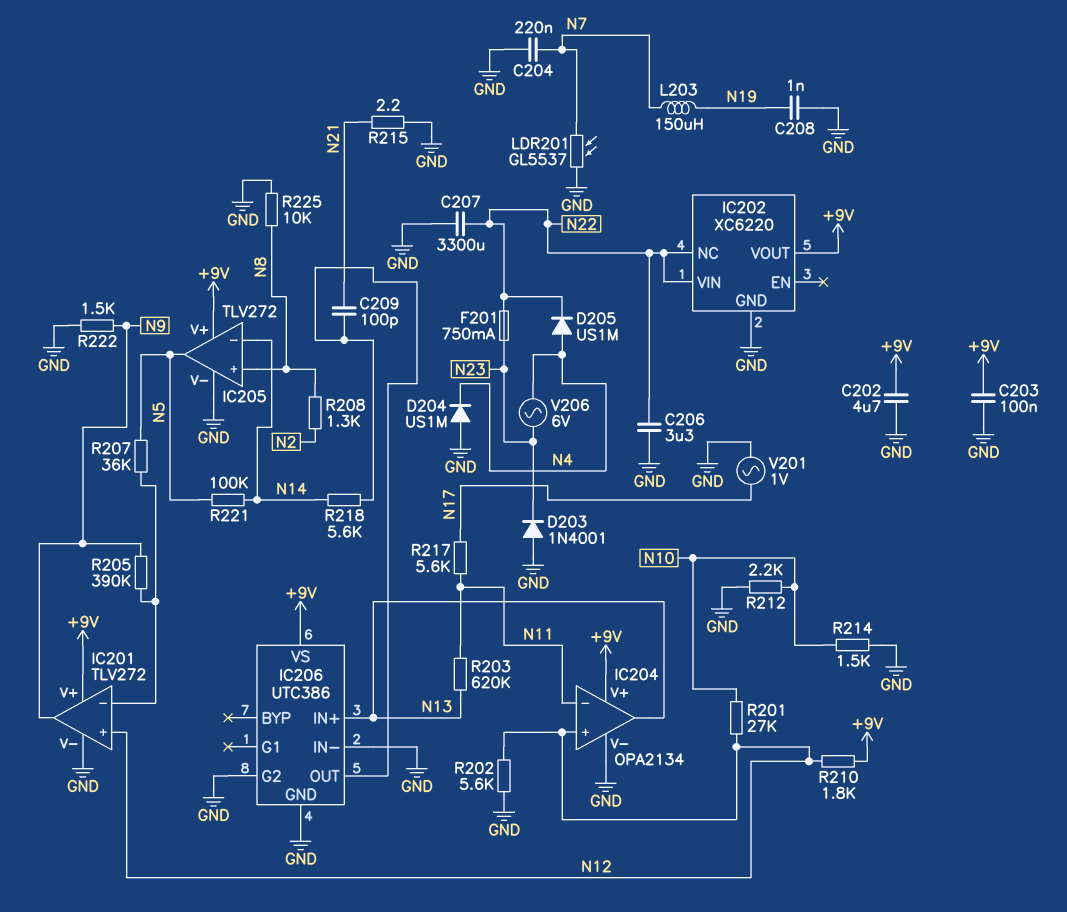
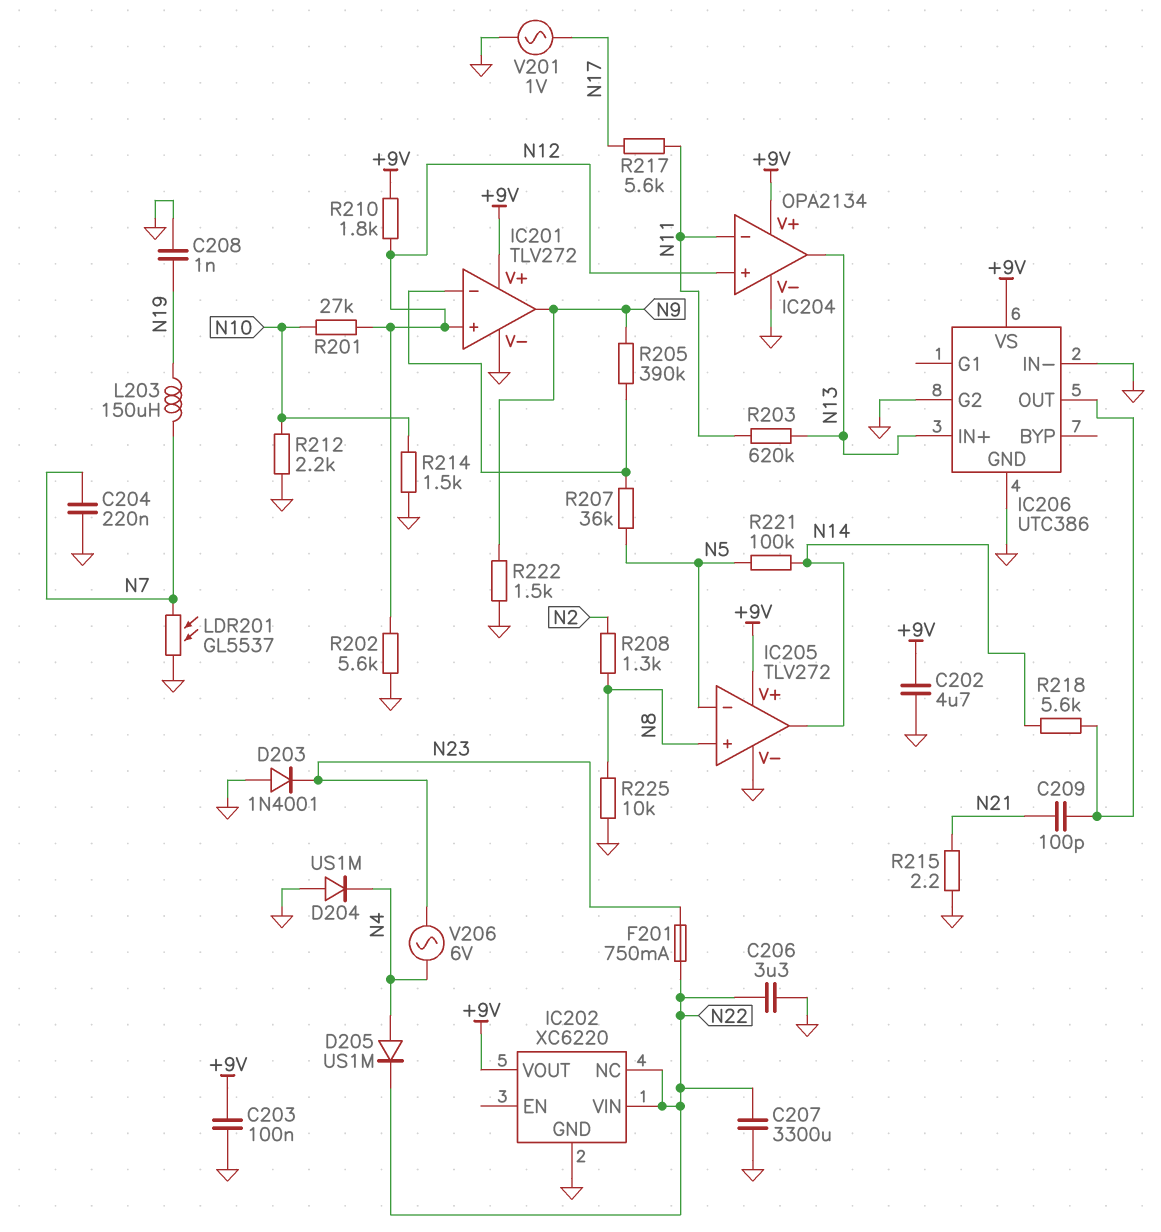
IC205 pin in-: N14 -> N5
IC205 pin out: N5 -> N14

